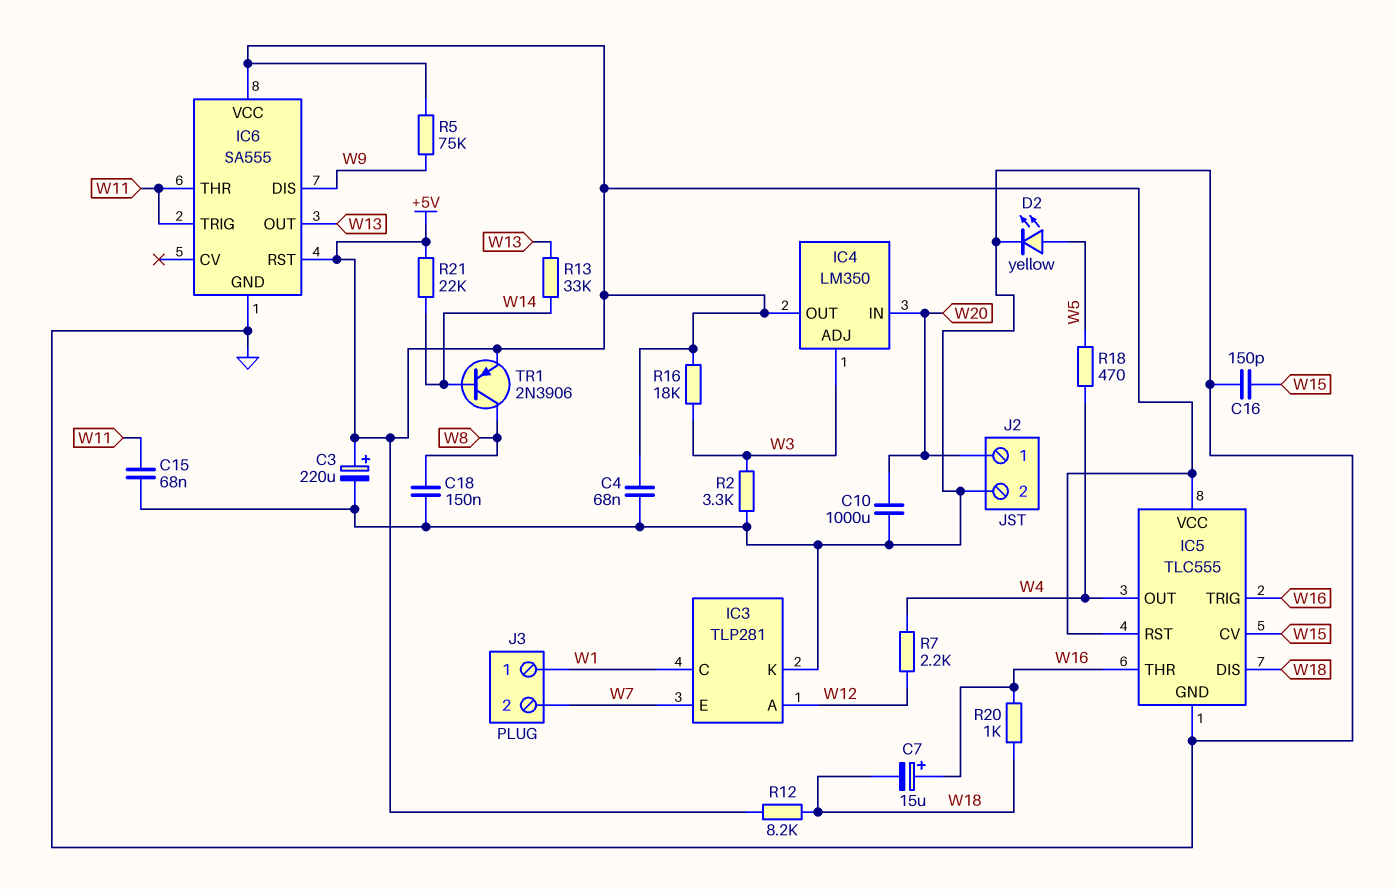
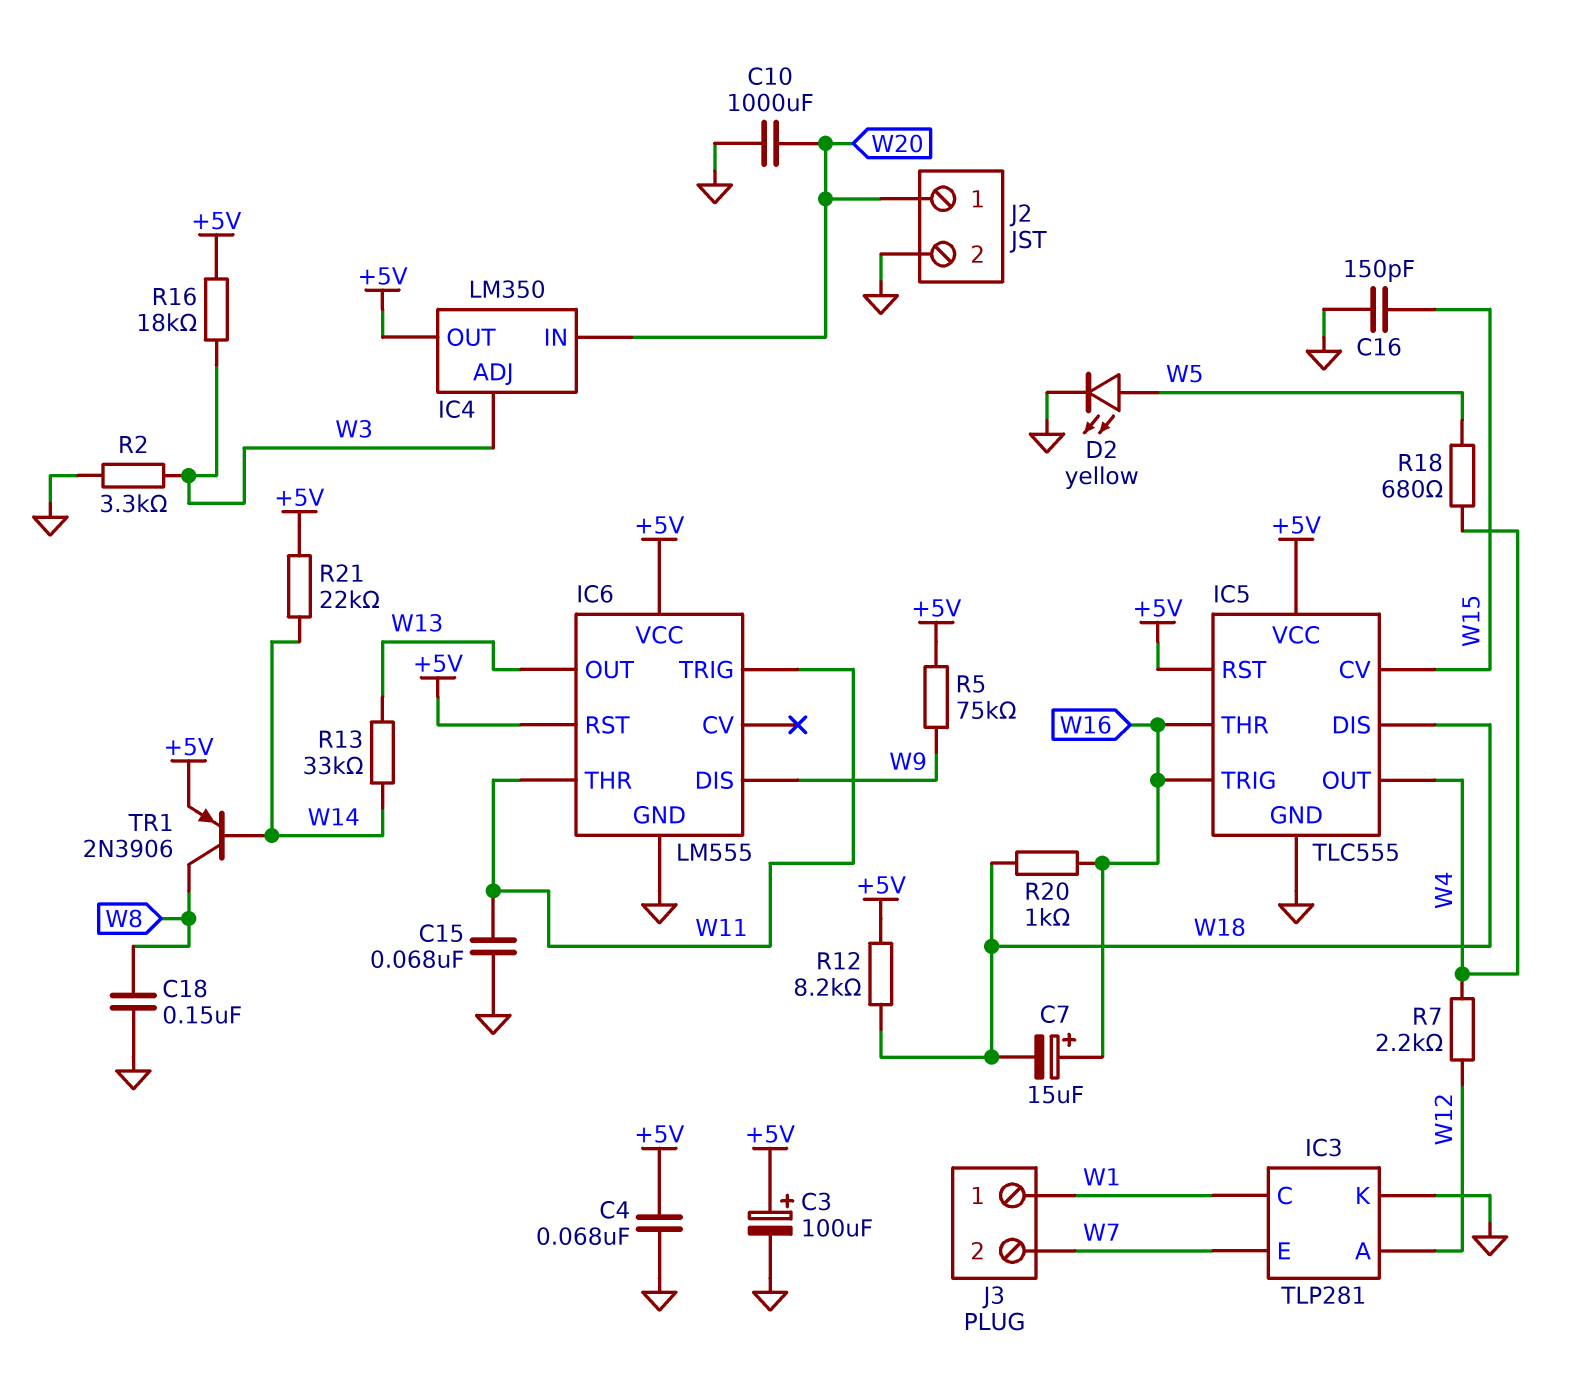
C3: 220uF (plus +5V, minus GND) -> 100uF (plus +5V, minus GND)
IC6: SA555 -> LM555
R18: 470 (W4, W5) -> 680 (W4, W5)

